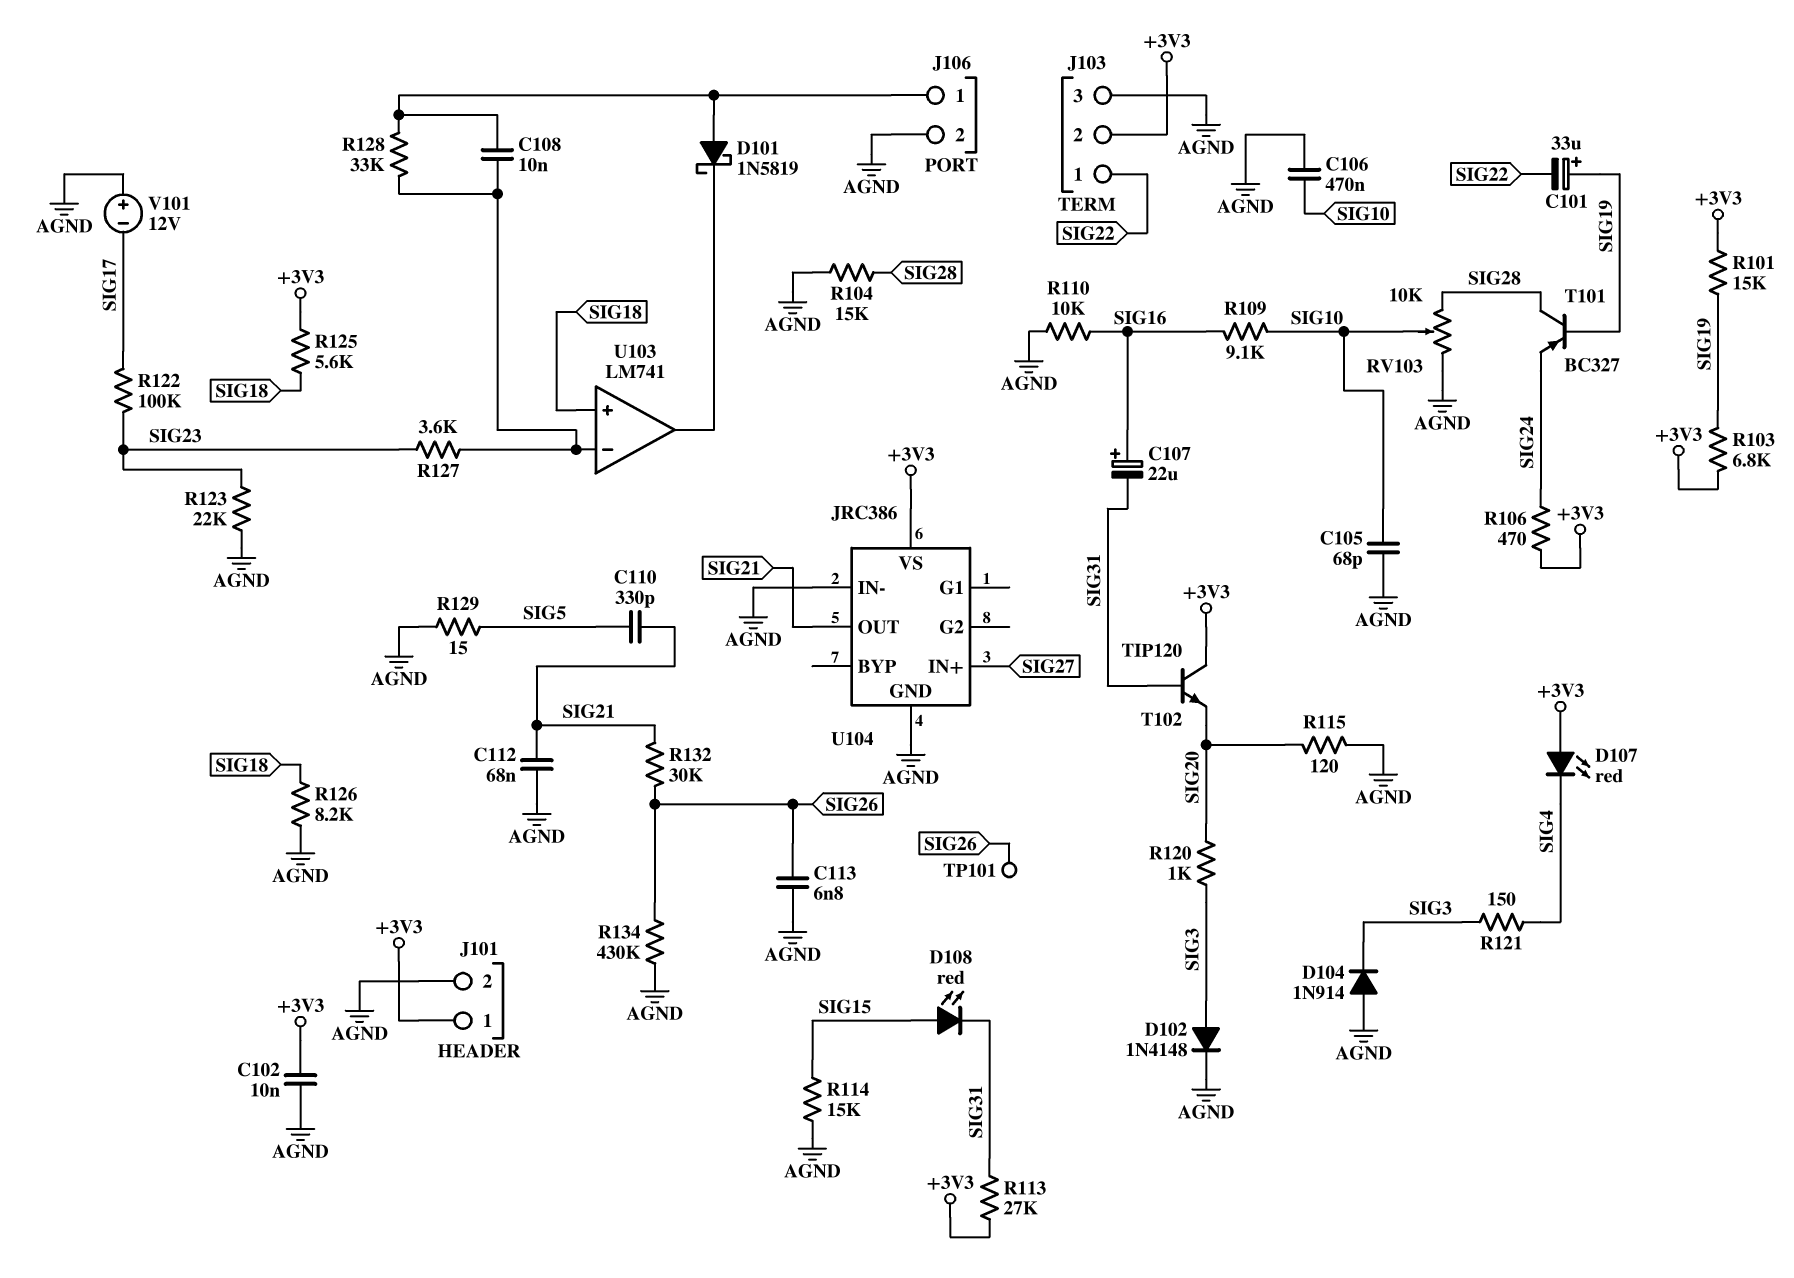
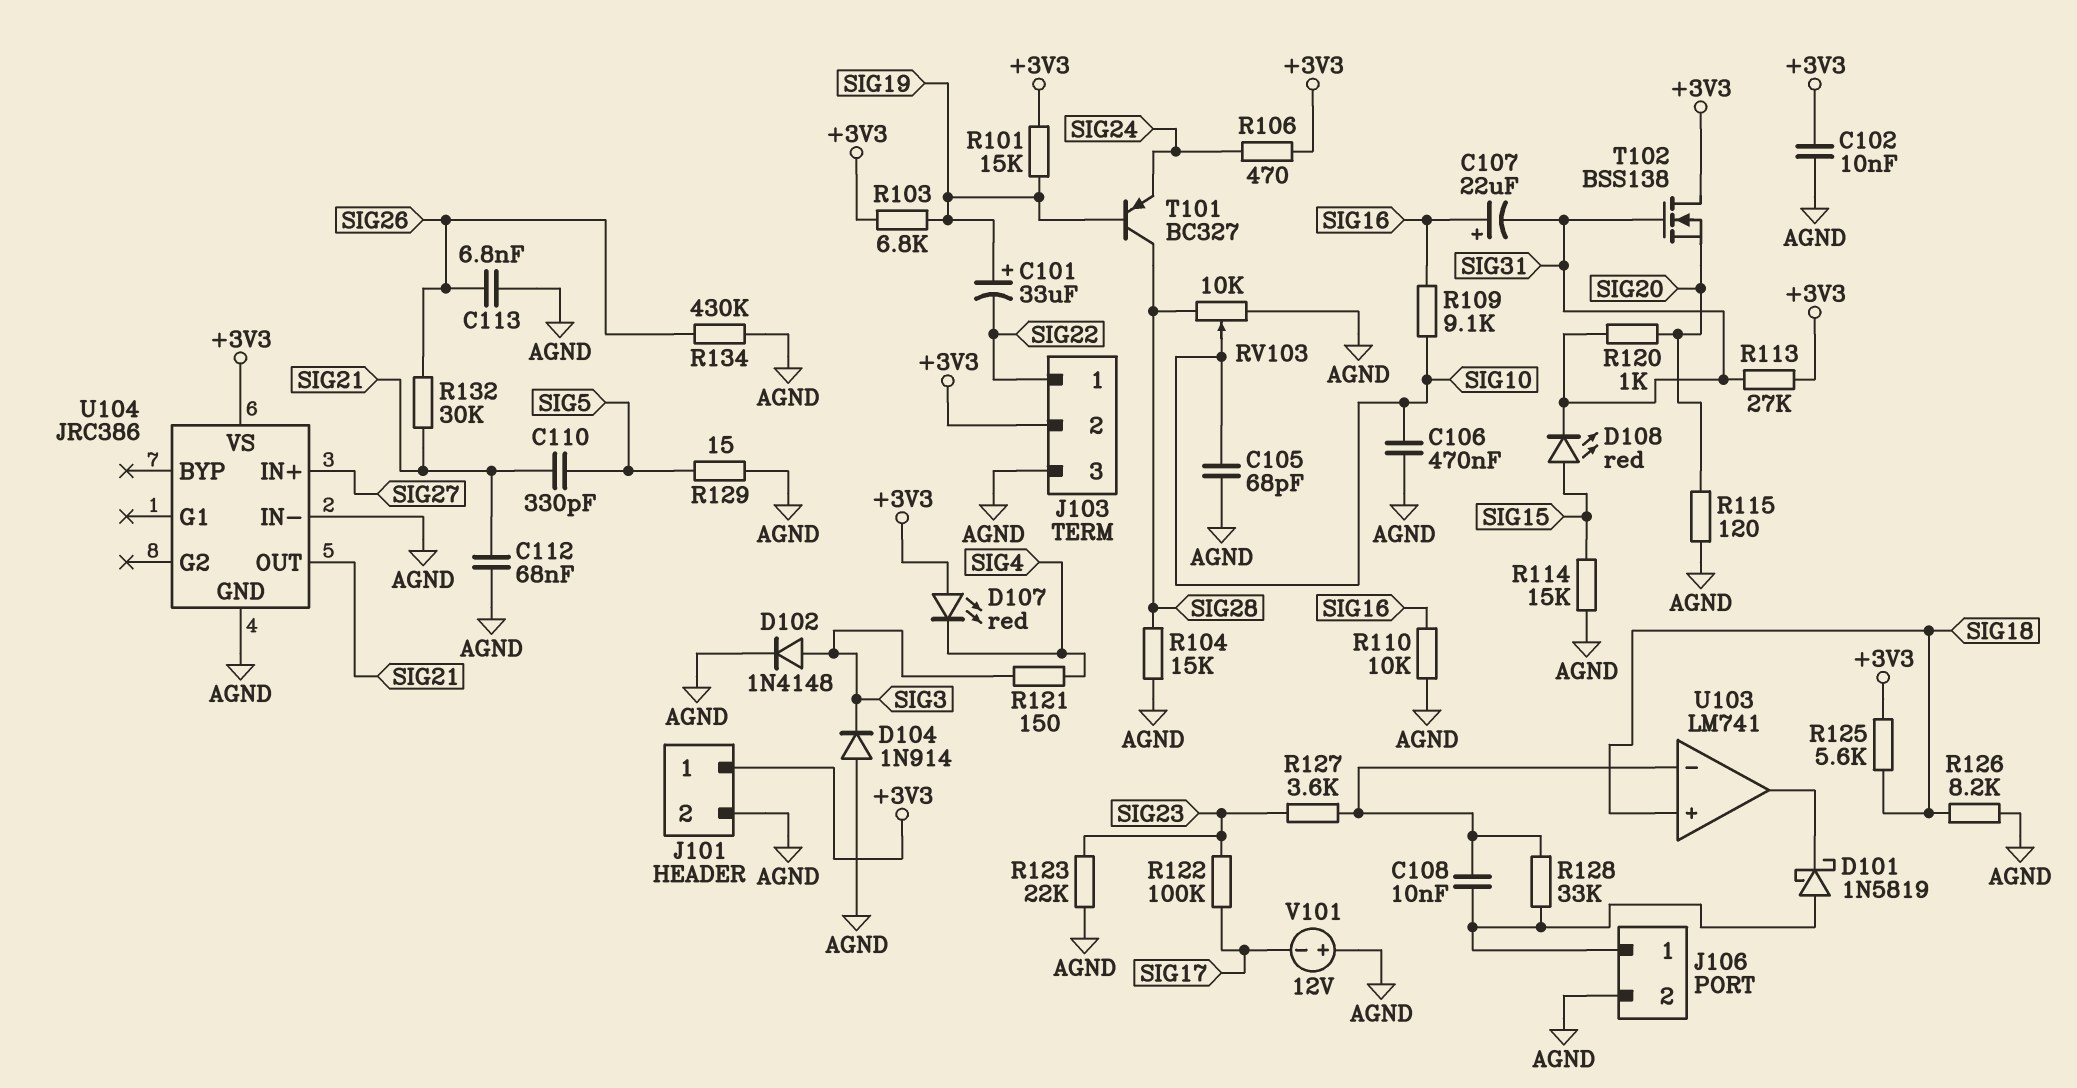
R120: 1k (SIG3, SIG20) -> 1k (SIG20, SIG31)
T102: NPN TIP120 (B SIG31, C +3V3, E SIG20) -> NMOS BSS138 (G SIG31, D +3V3, S SIG20)
TP101: test point (SIG26) -> none

